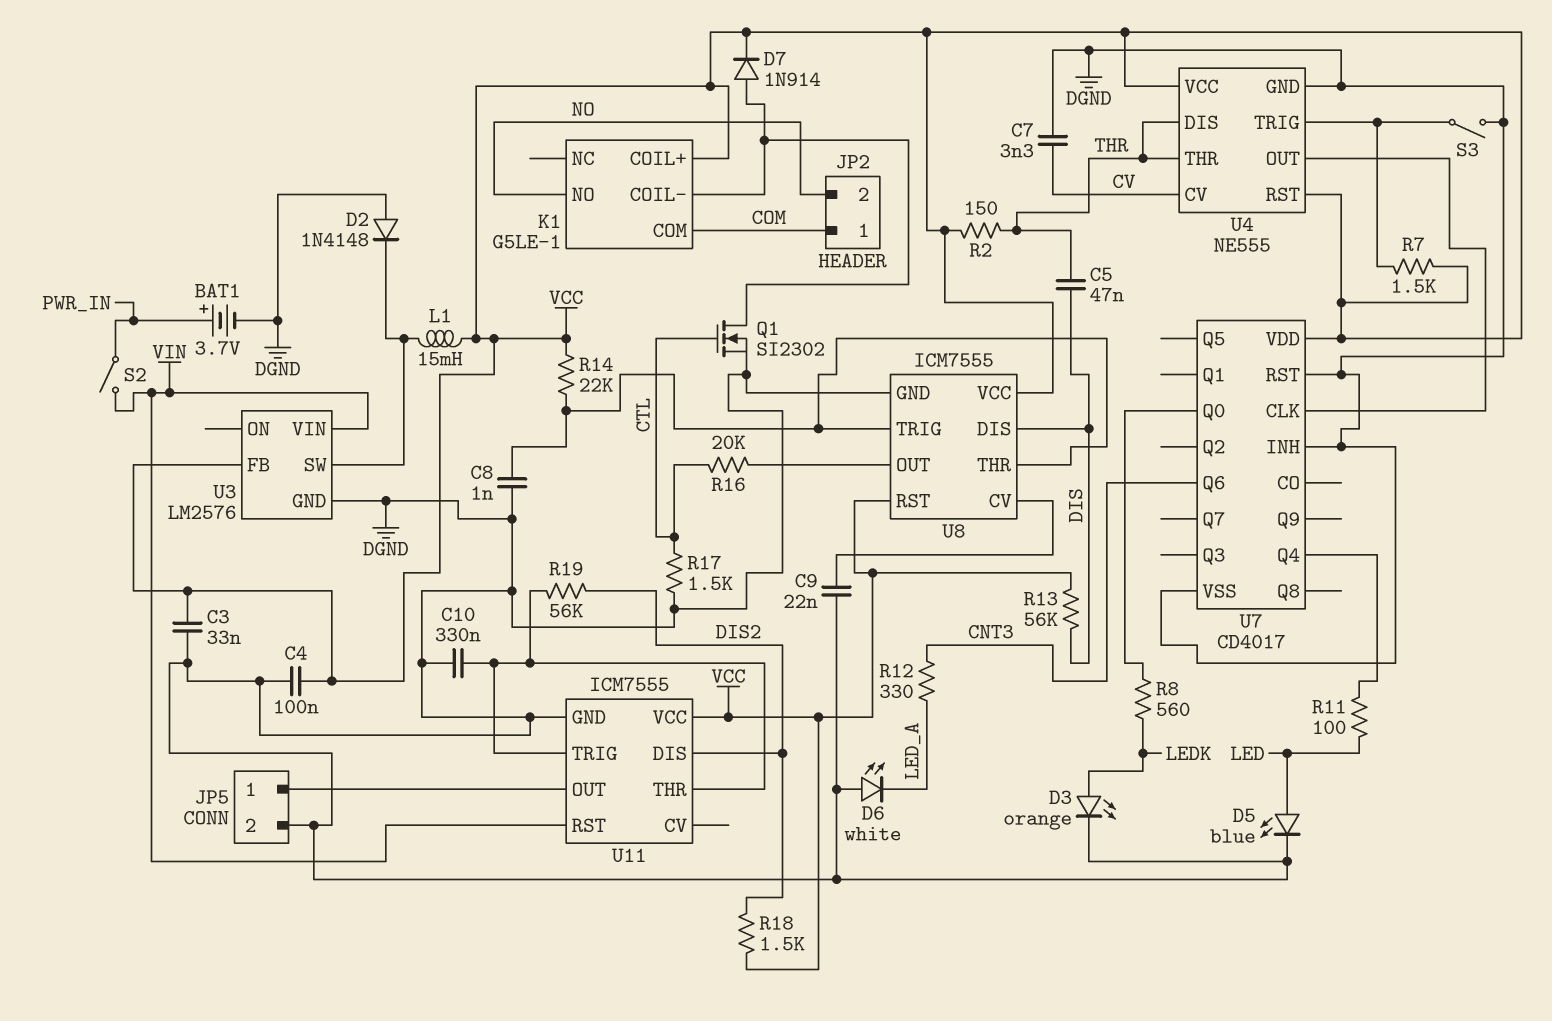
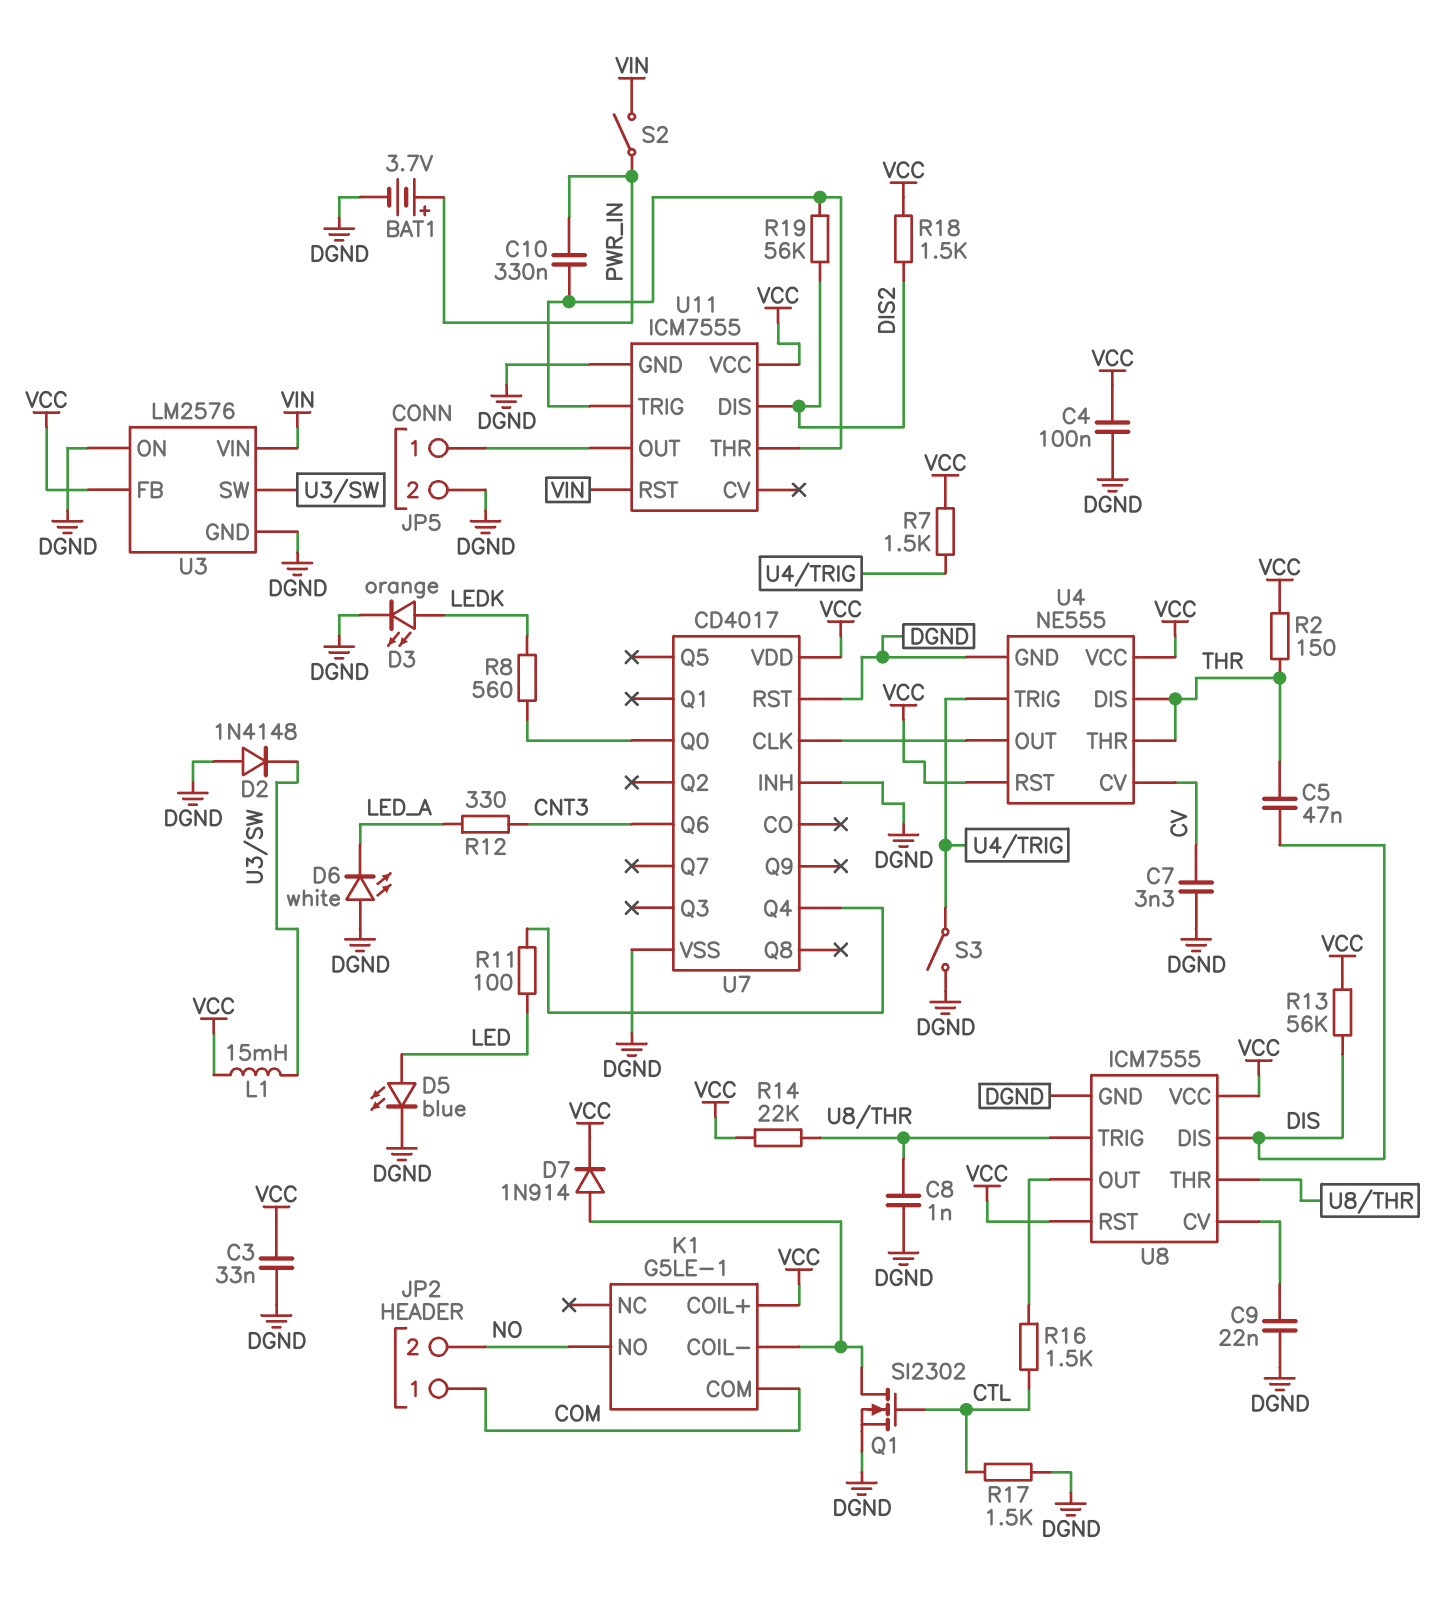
C10: 330nF (DGND, U11/THR) -> 330nF (PWR_IN, U11/THR)
R16: 20k (CTL, U8/OUT) -> 1.5k (CTL, U8/OUT)
U3 pin ON: none -> DGND

